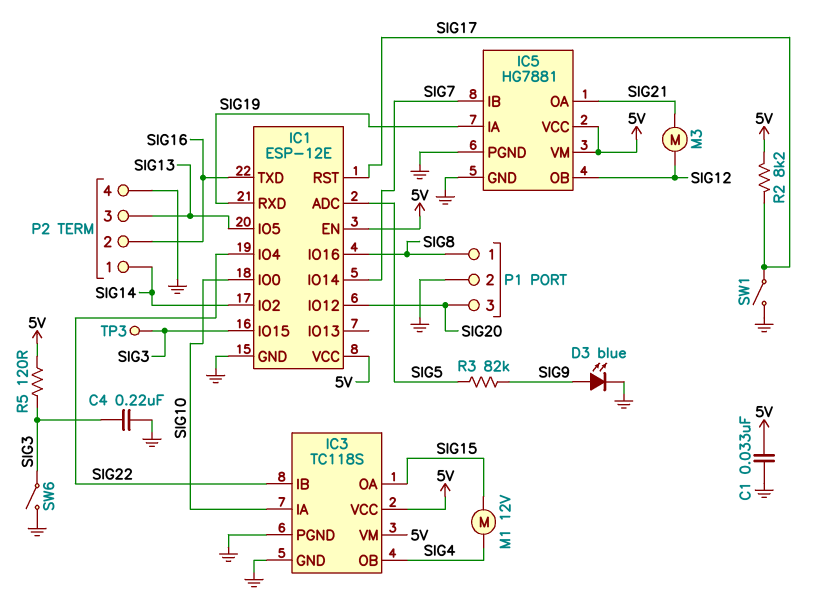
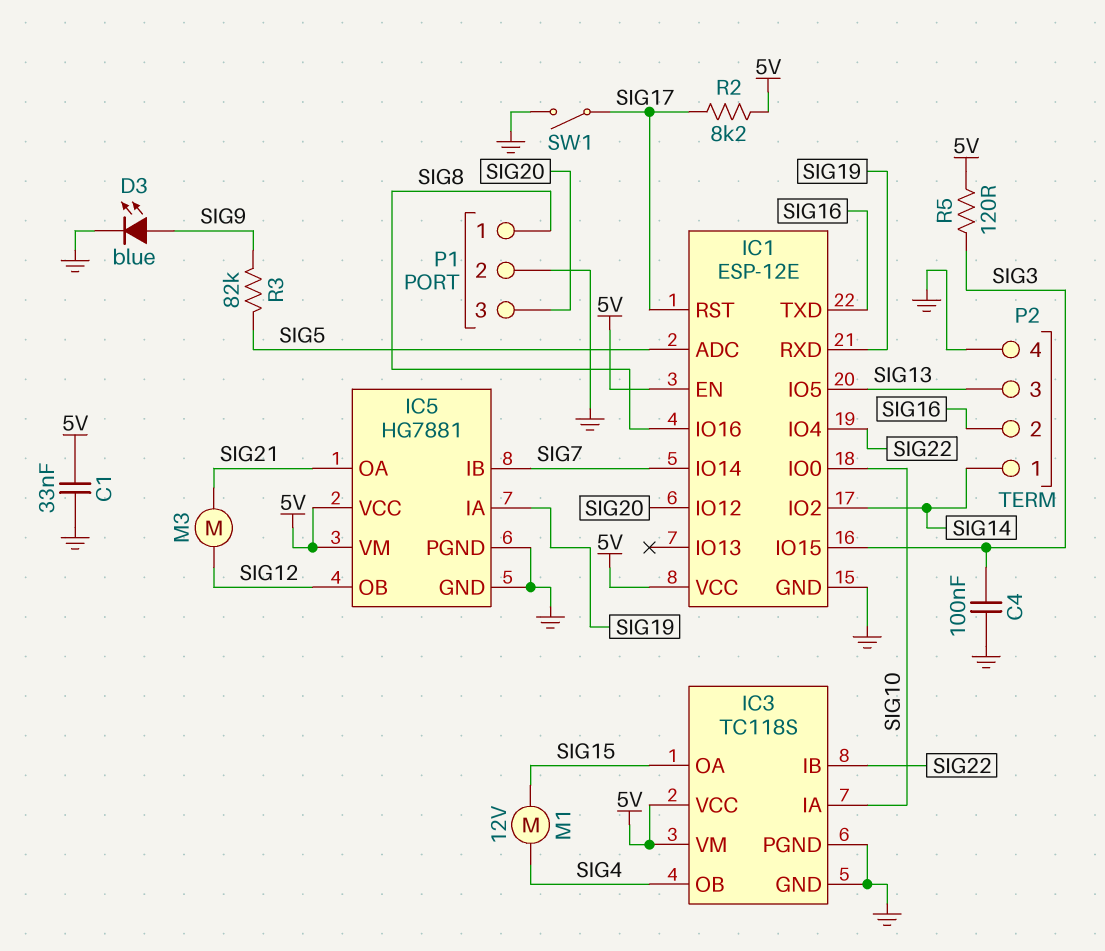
C4: 220nF (GND, SIG3) -> 100nF (GND, SIG3)
SW6: switch (GND, SIG3) -> none
TP3: test point (SIG3) -> none

